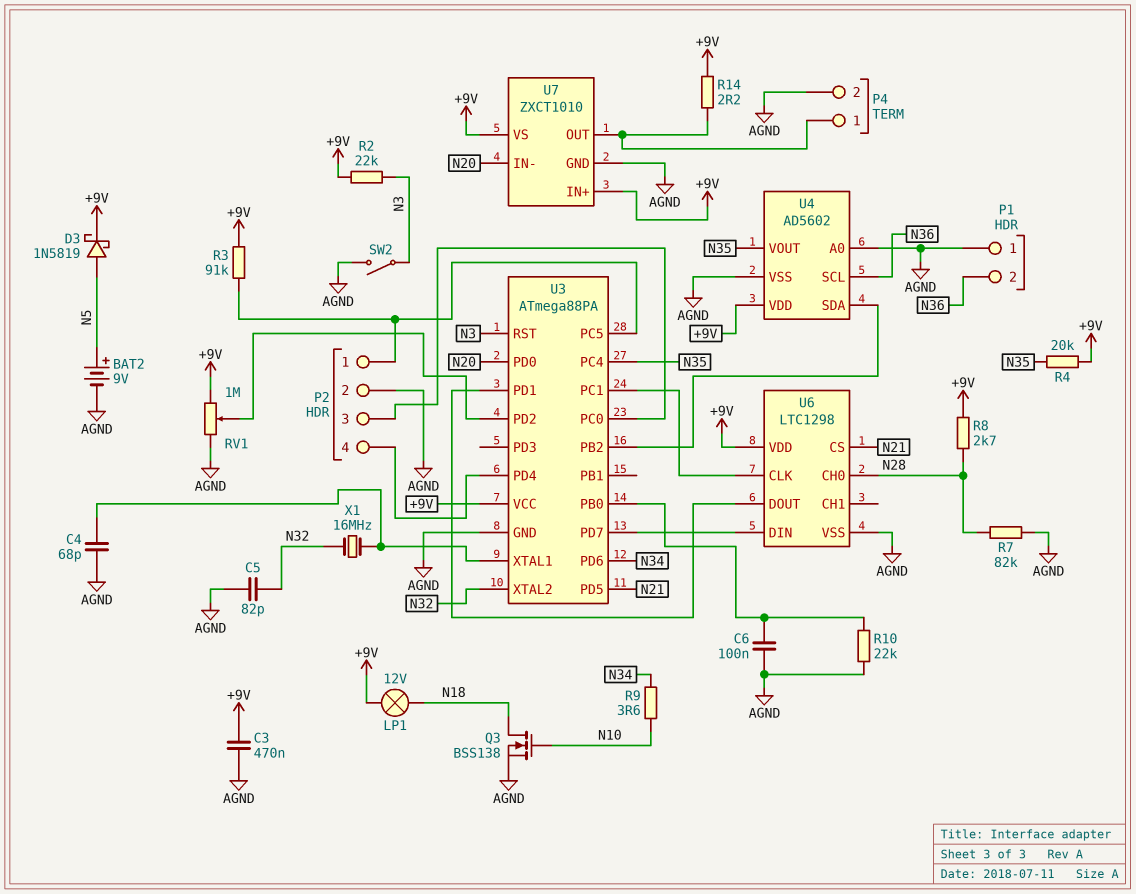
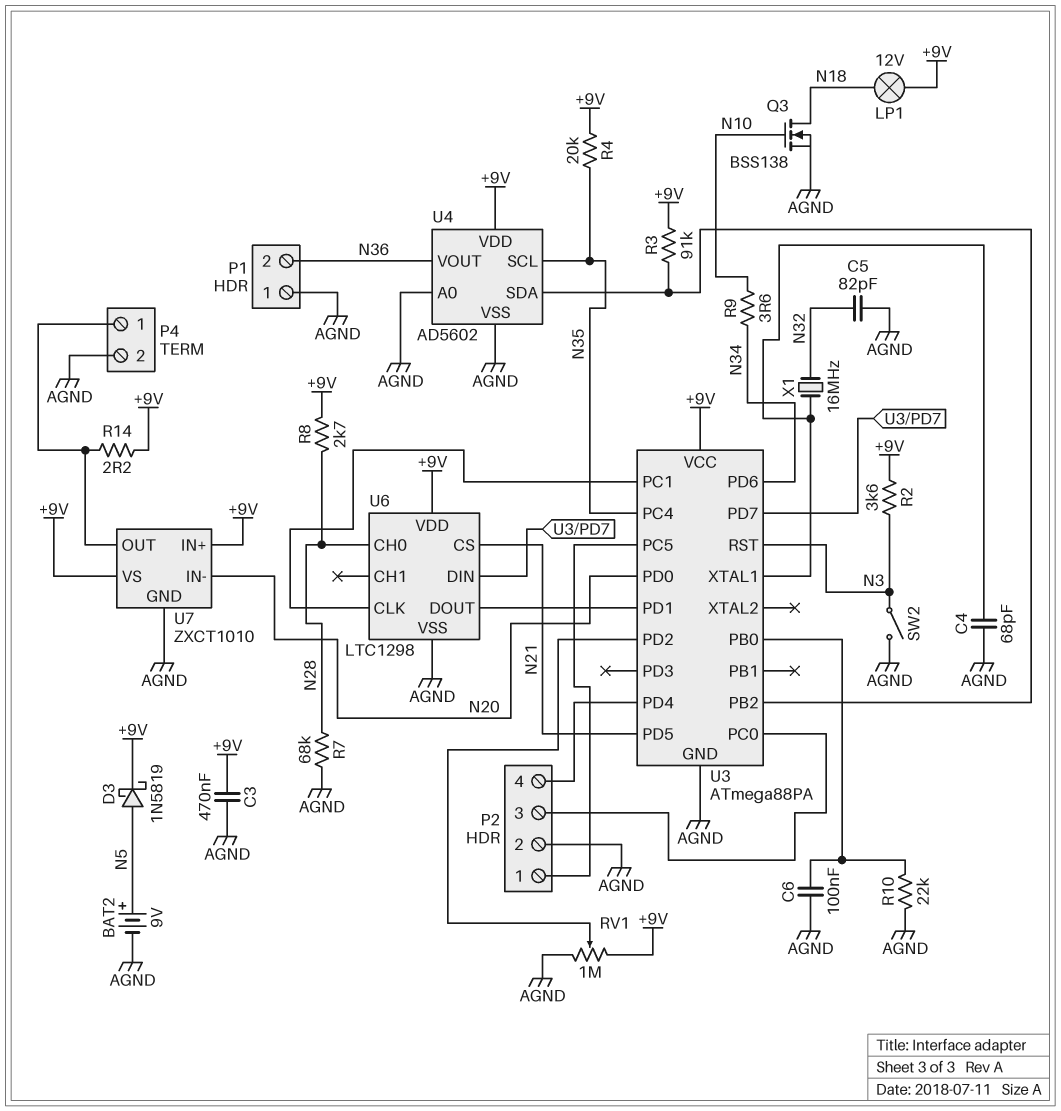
R2: 22k (+9V, N3) -> 3.6k (+9V, N3)
R3: 91k (+9V, P2/1) -> 91k (+9V, U3/PB2)
R7: 82k (AGND, N28) -> 68k (AGND, N28)
U3 pin XTAL2: N32 -> none
U4 pin SCL: N36 -> N35
U4 pin VOUT: N35 -> N36

